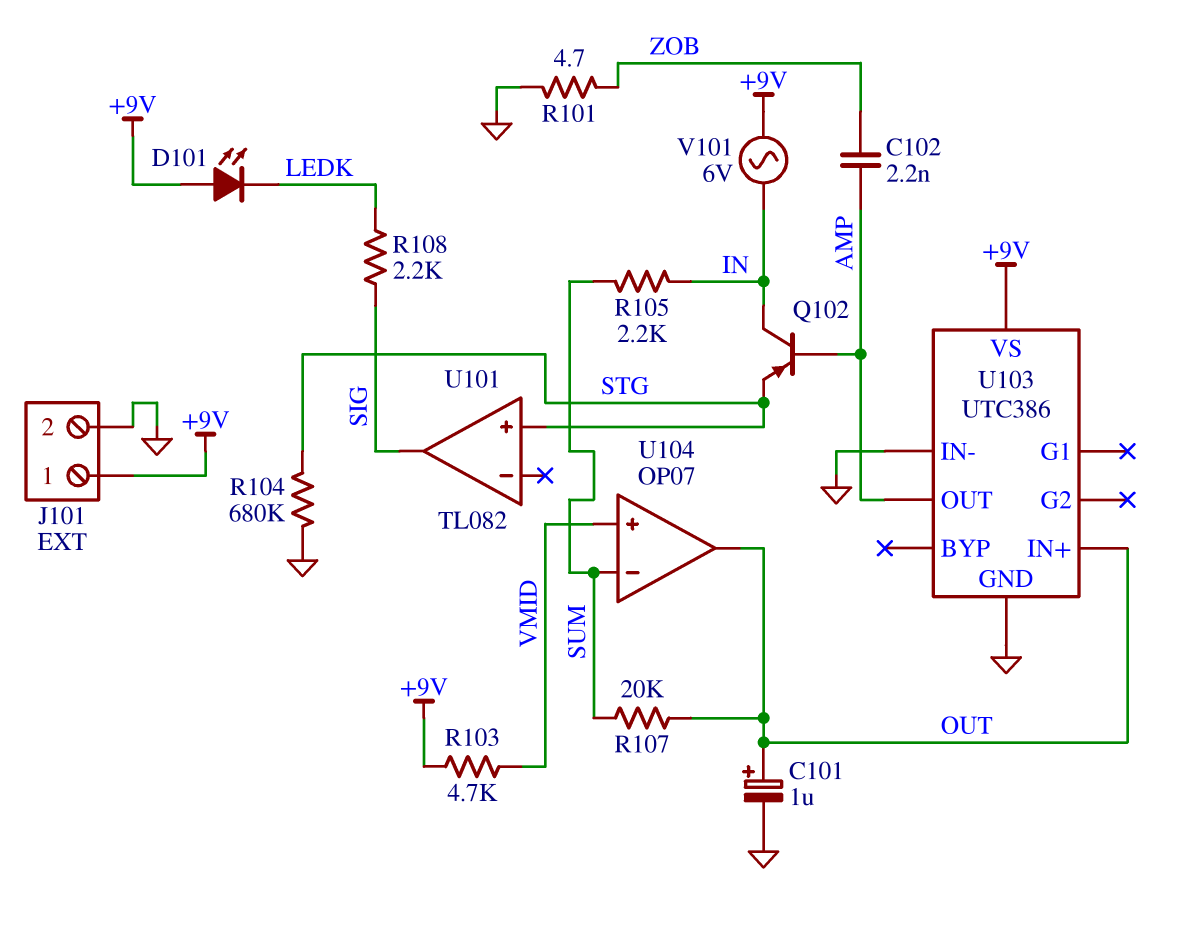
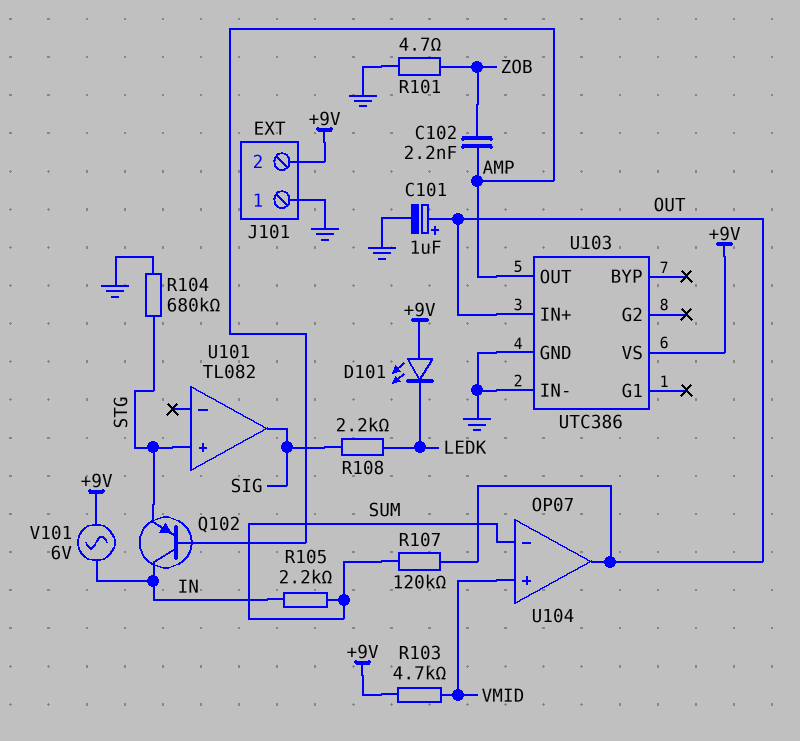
J101 pin 1: +9V -> GND
J101 pin 2: GND -> +9V
R107: 20k (OUT, SUM) -> 120k (OUT, SUM)

